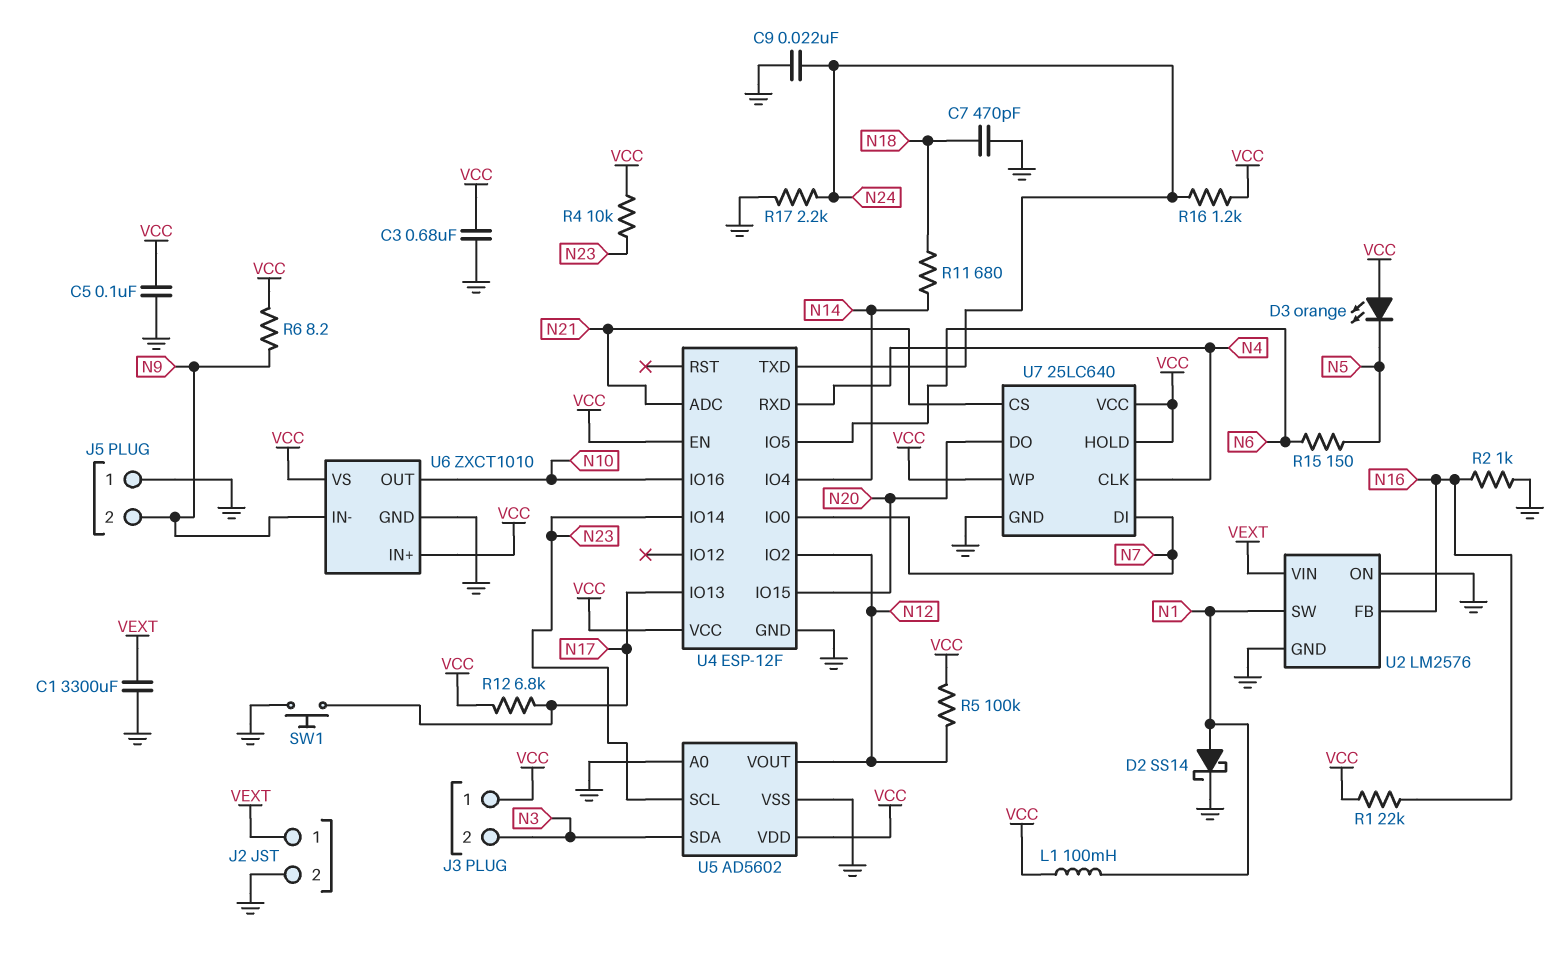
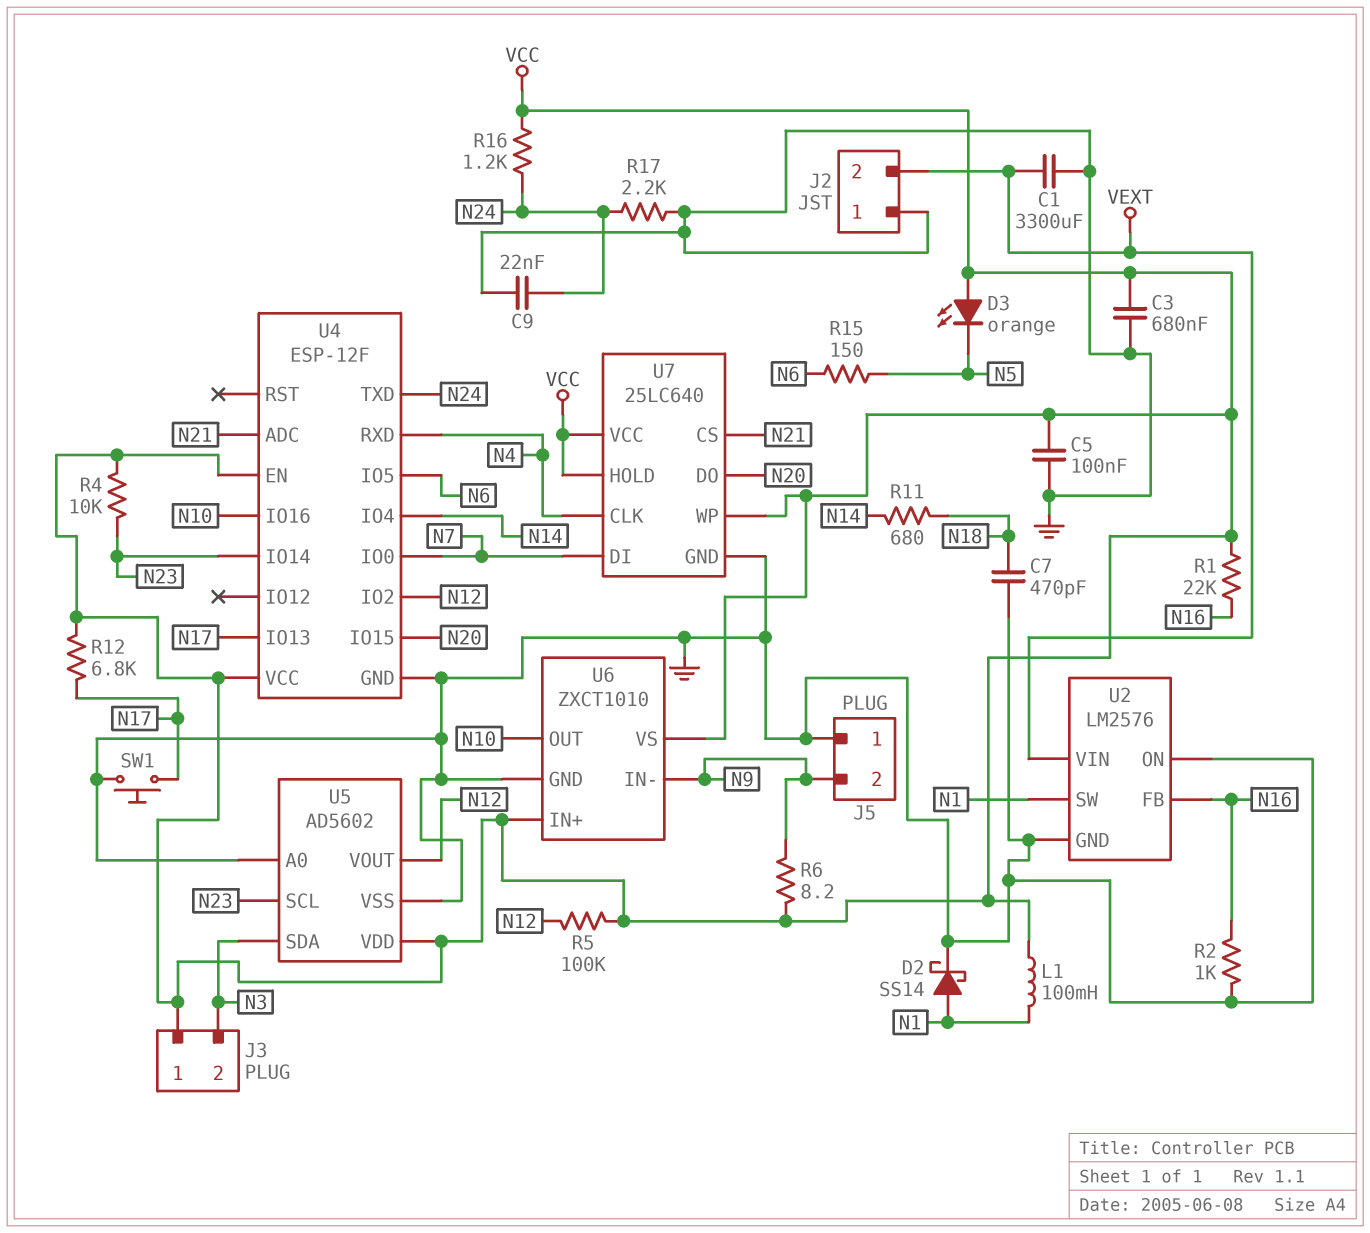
J2 pin 1: VEXT -> GND
J2 pin 2: GND -> VEXT

